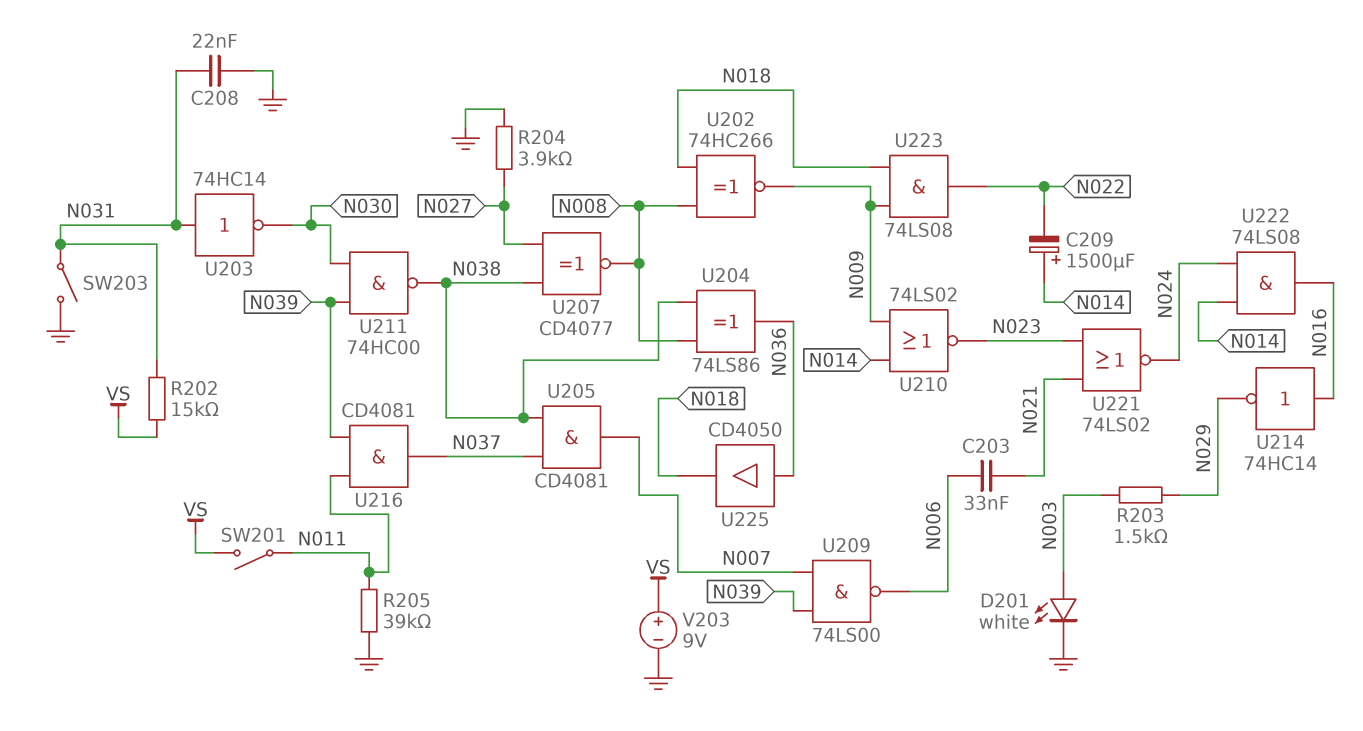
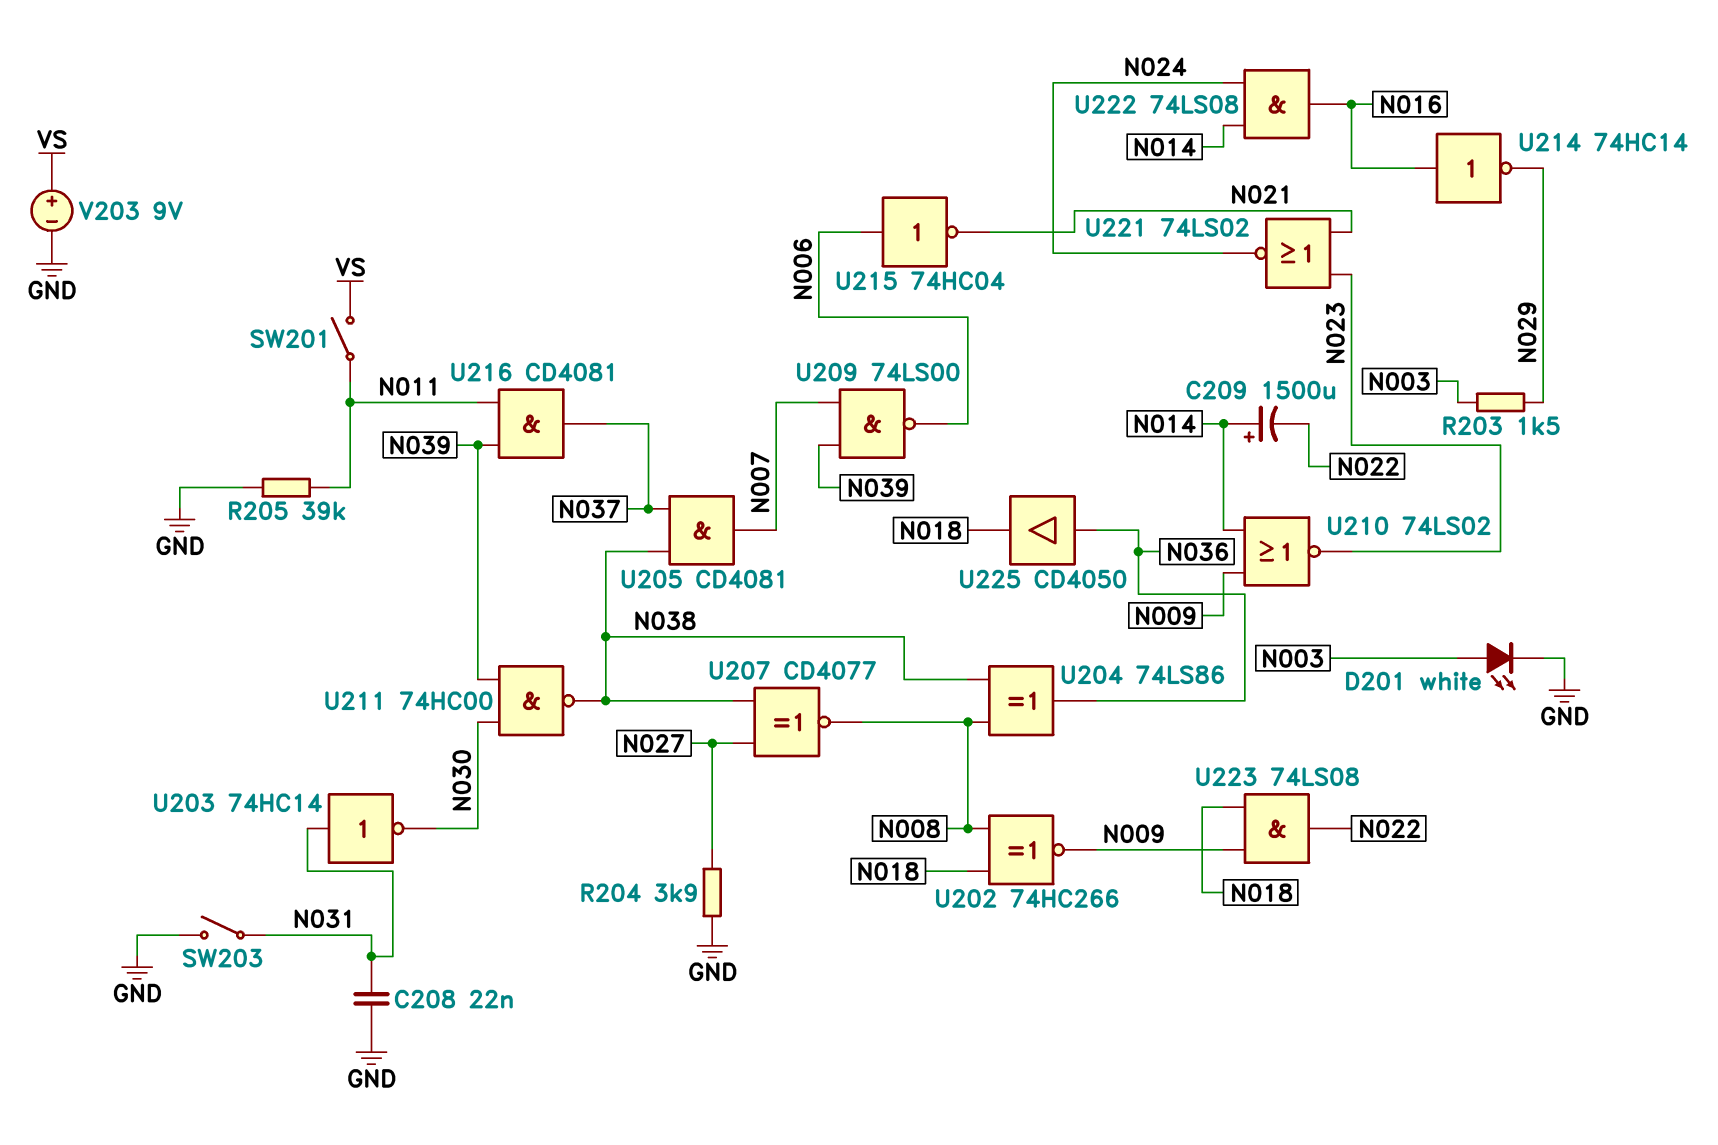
C203: 33nF (N006, N021) -> none
R202: 15k (N031, VS) -> none
U215: none -> NOT 74HC04 (in N006, out N021)

